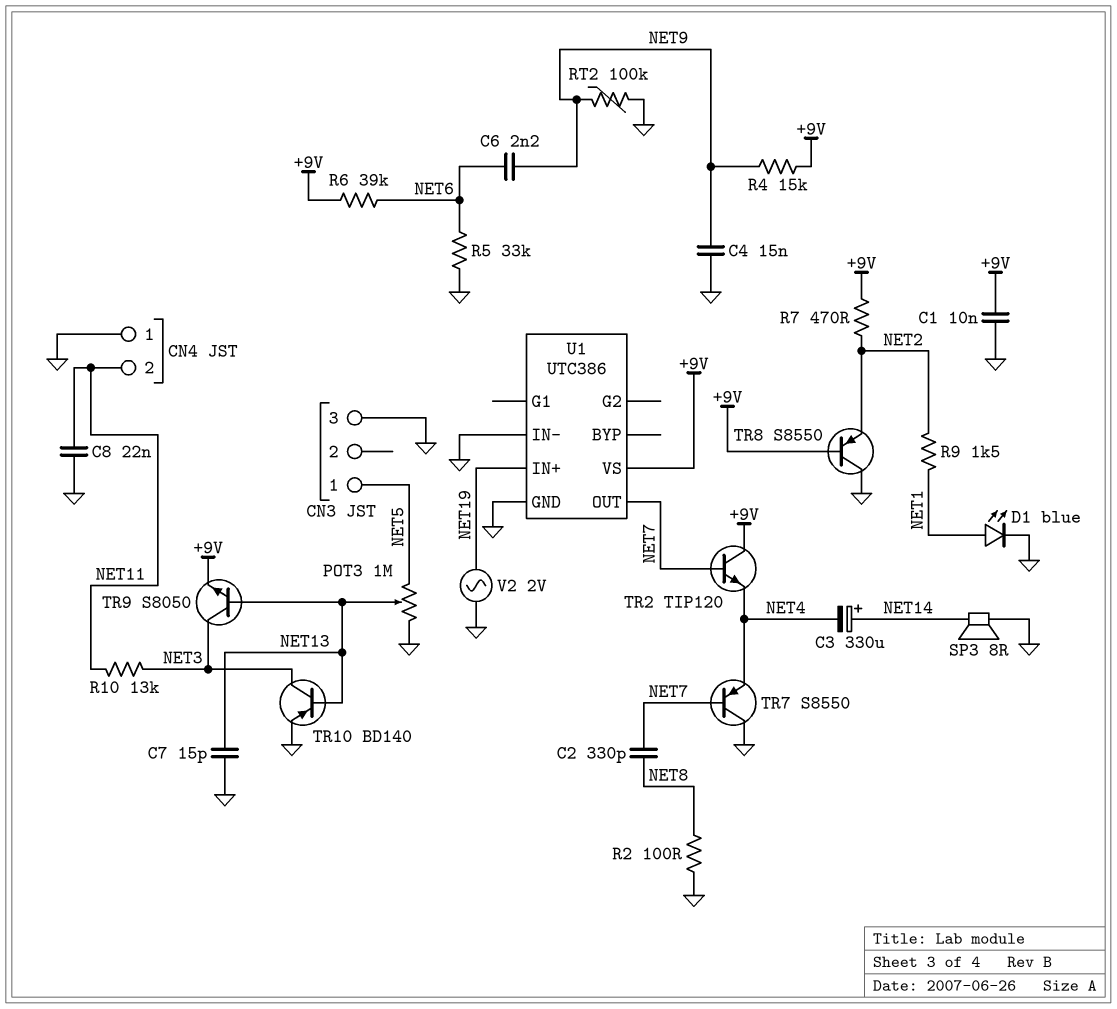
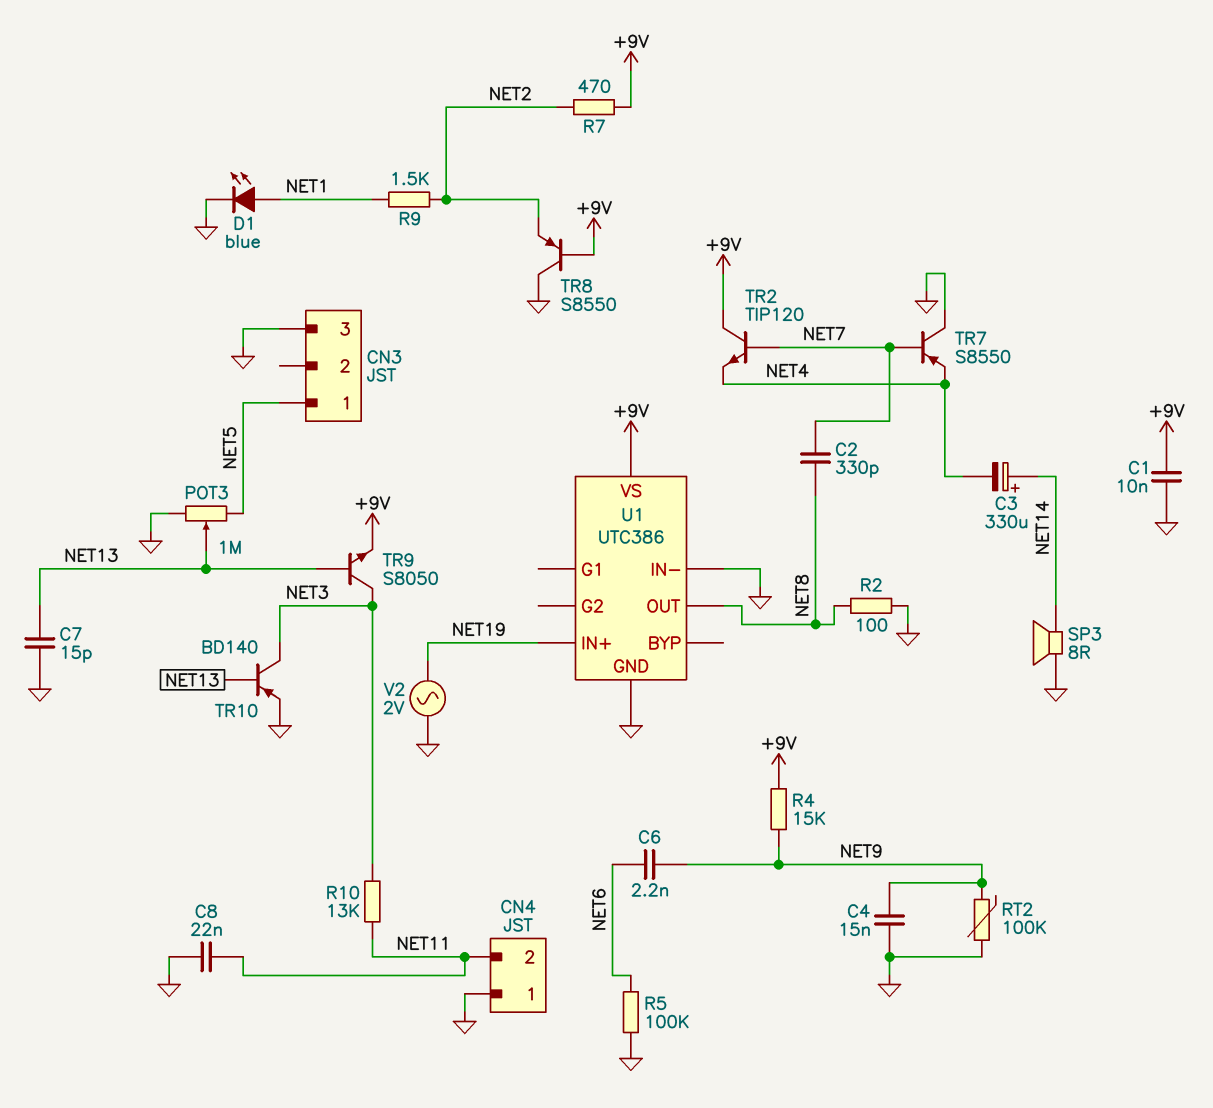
R5: 33k (GND, NET6) -> 100k (GND, NET6)
R6: 39k (+9V, NET6) -> none
U1 pin OUT: NET7 -> NET8

